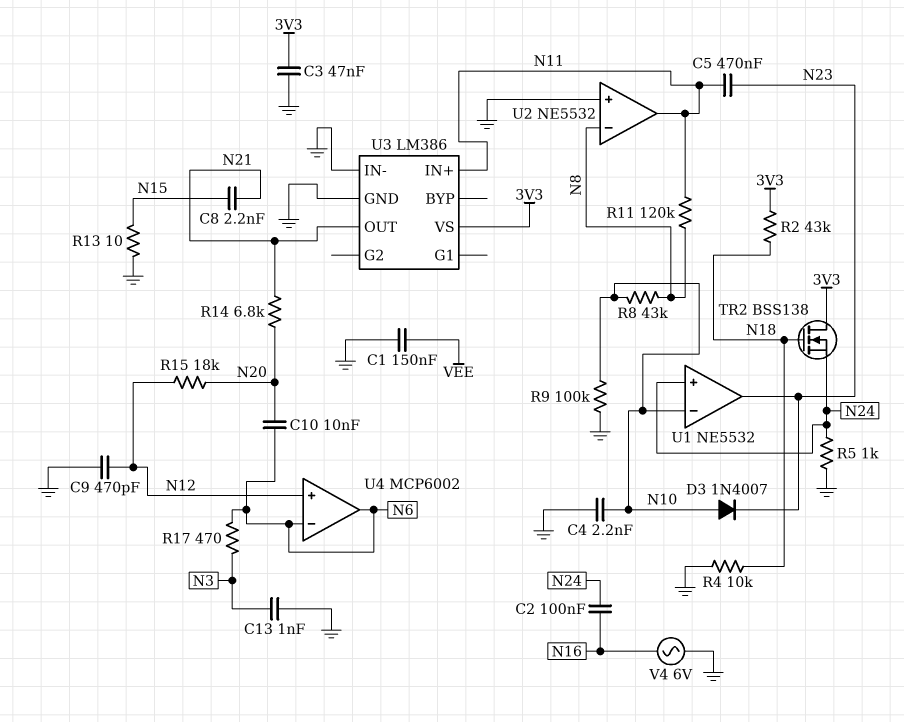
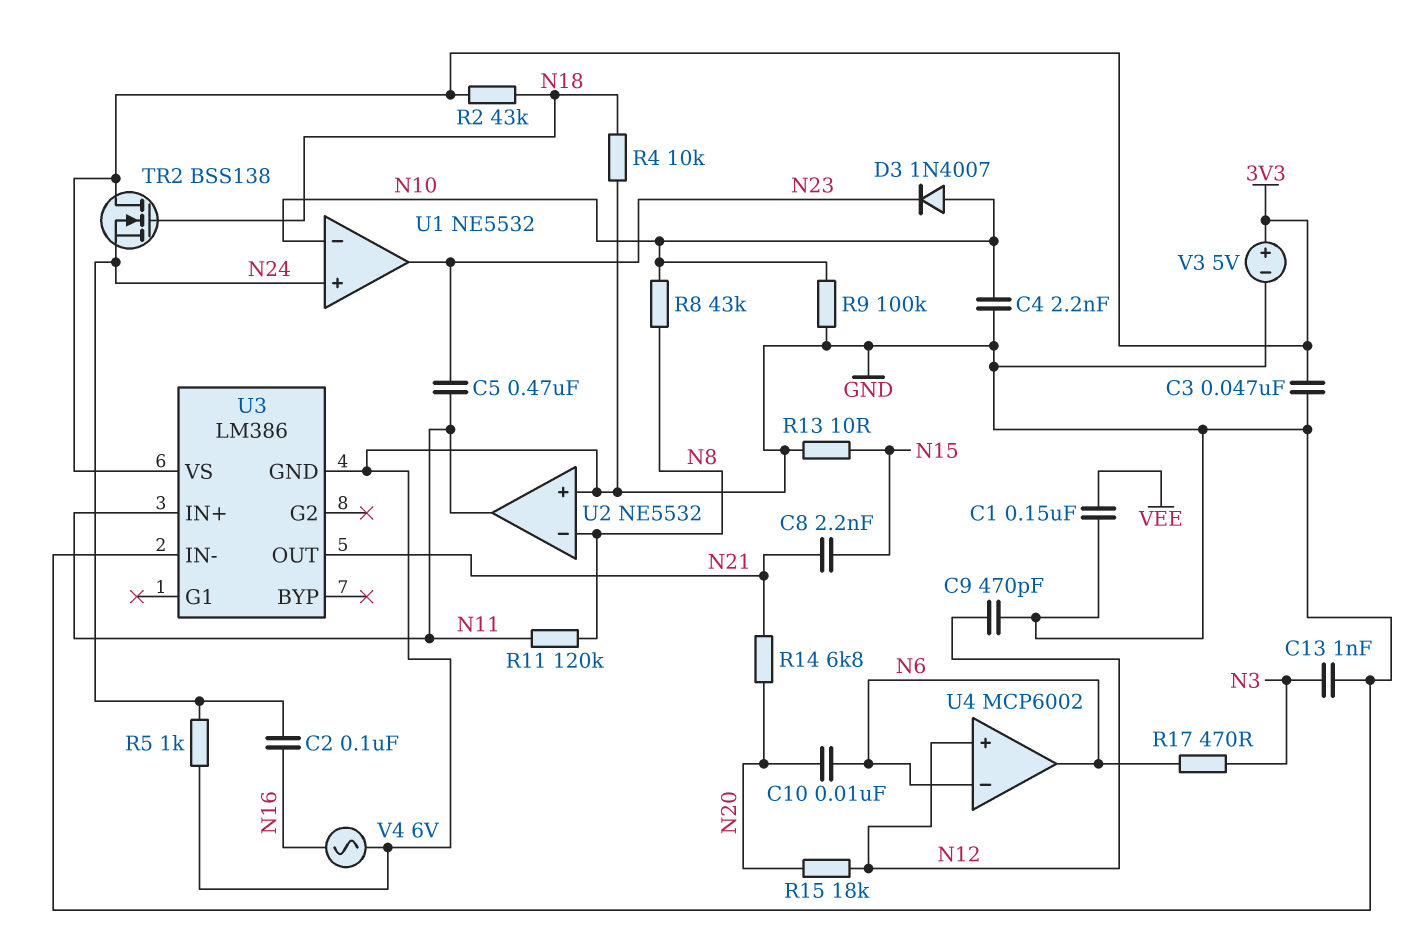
V3: none -> 5V (plus 3V3, minus GND)

